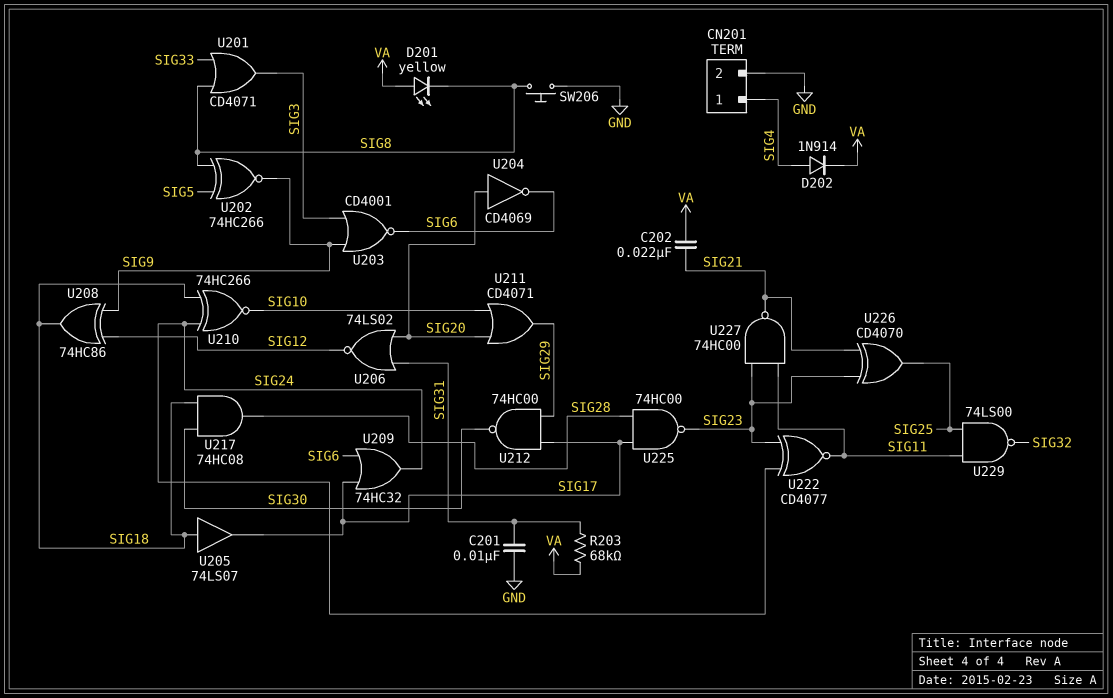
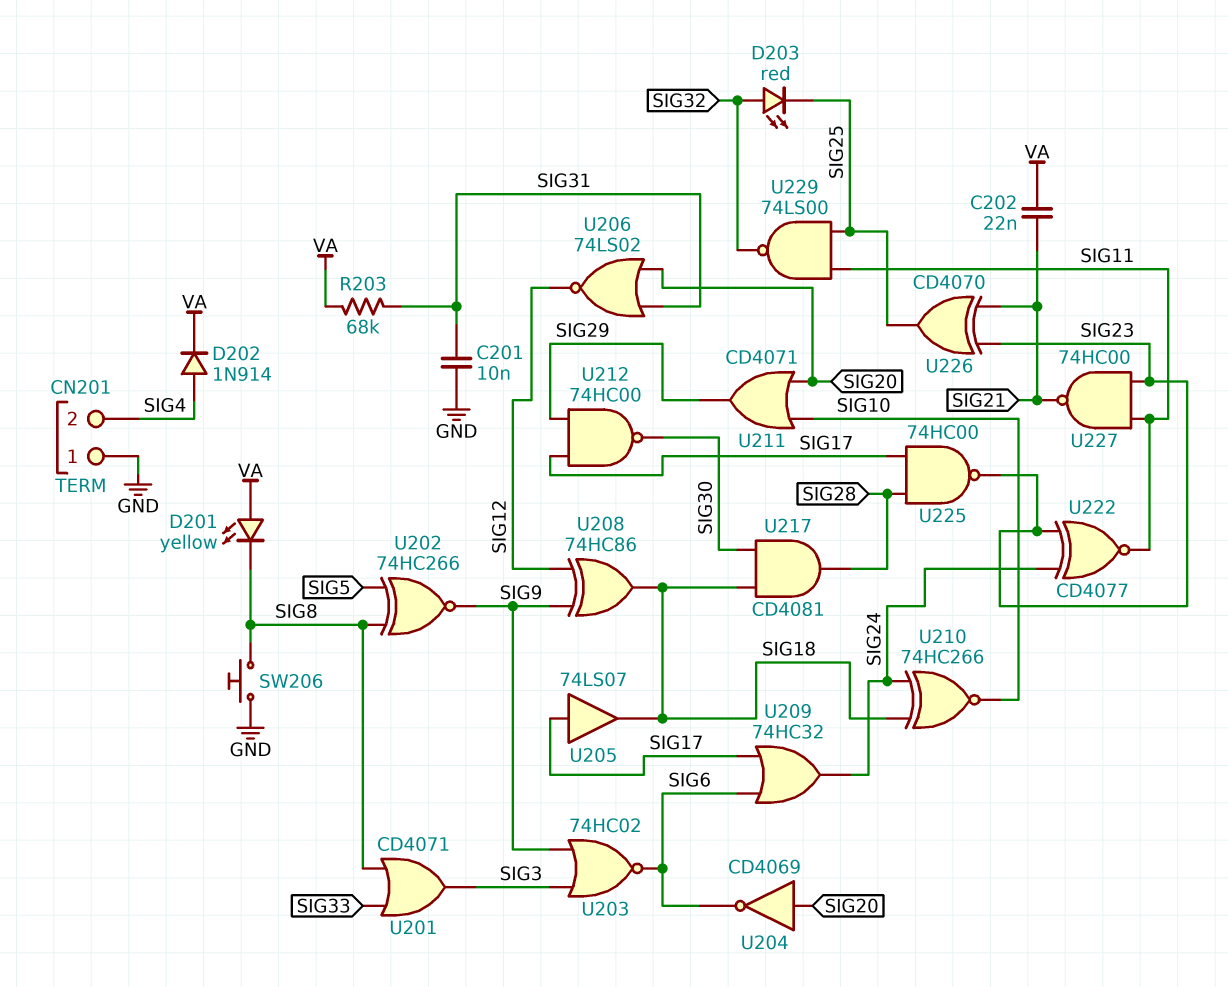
CN201 pin 1: SIG4 -> GND
CN201 pin 2: GND -> SIG4
D203: none -> LED red (A SIG32, K SIG25)
U203: NOR CD4001 (in SIG3, in SIG9, out SIG6) -> NOR 74HC02 (in SIG3, in SIG9, out SIG6)
U205: buffer 74LS07 (in SIG18, out SIG17) -> buffer 74LS07 (in SIG17, out SIG18)
U217: AND 74HC08 (in SIG18, in SIG30, out SIG28) -> AND CD4081 (in SIG18, in SIG30, out SIG28)

